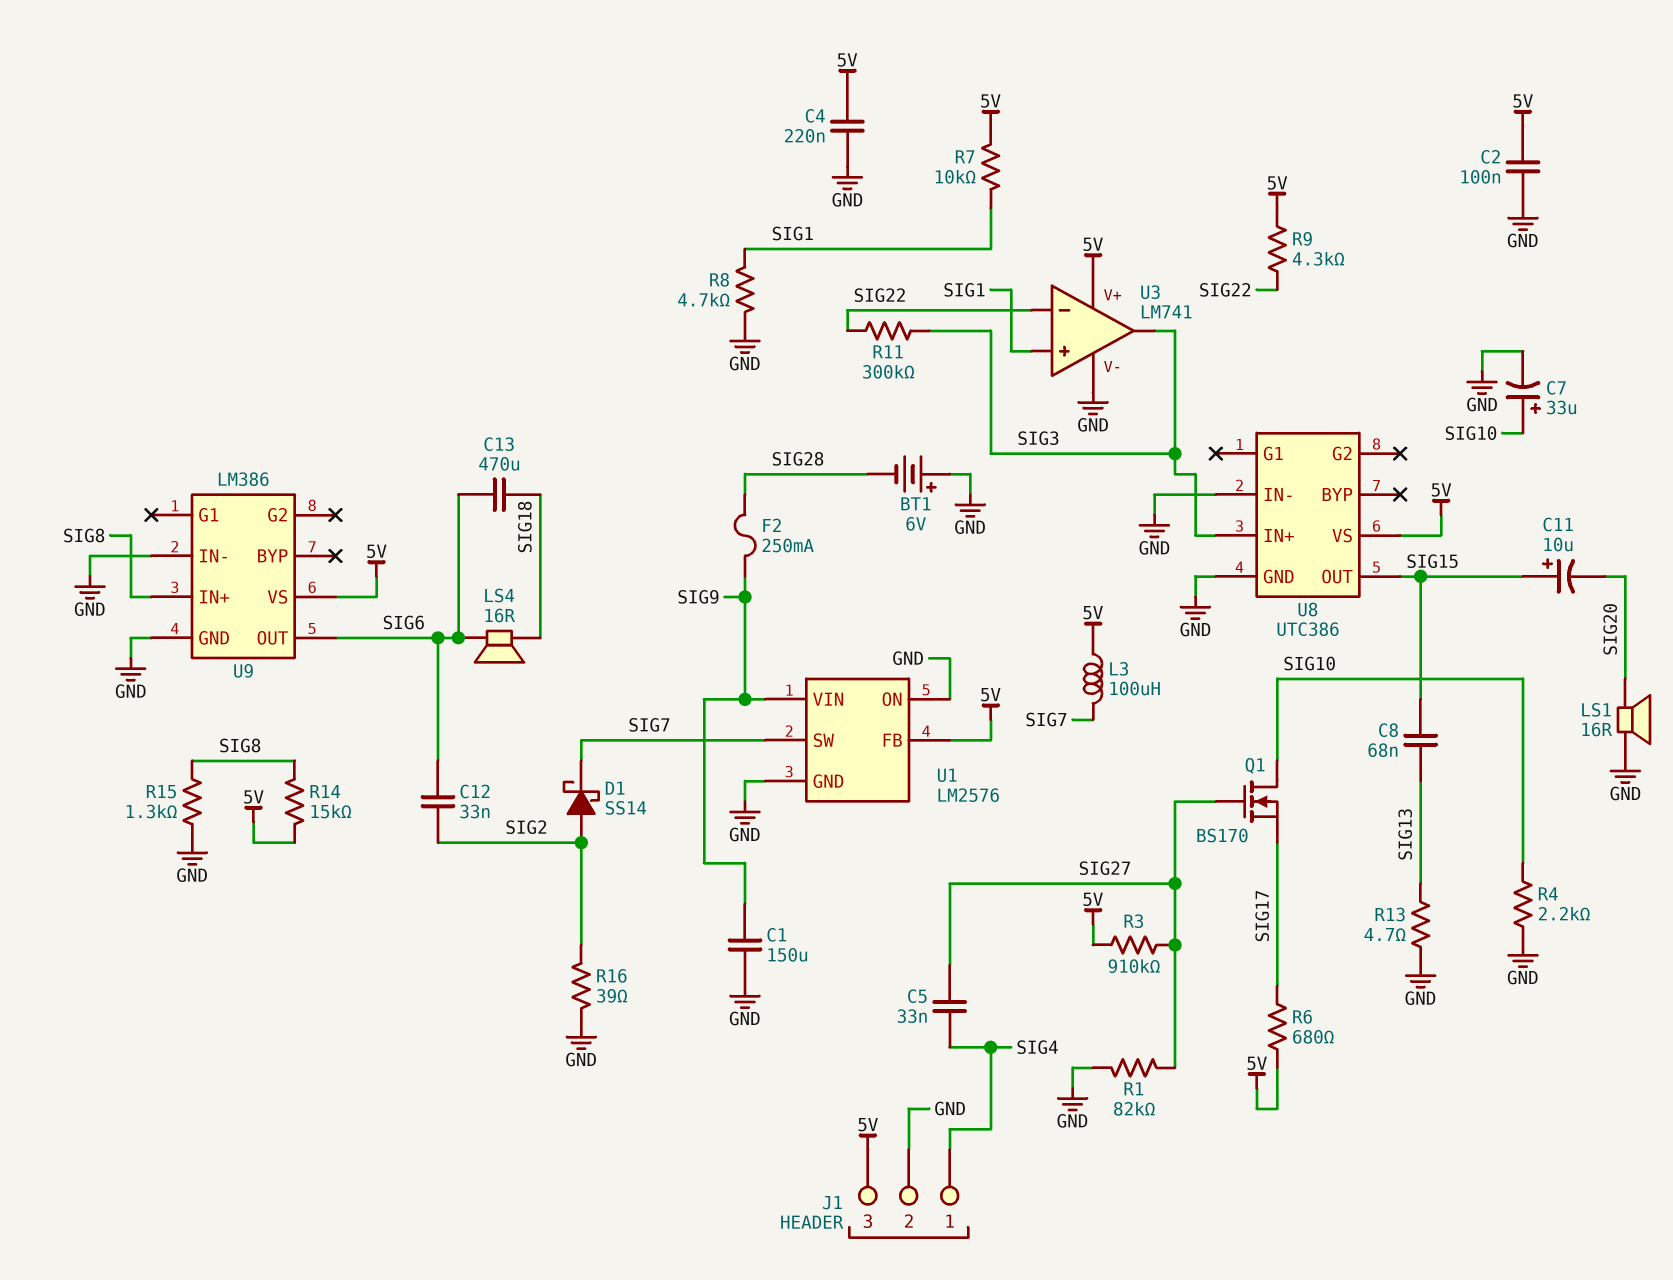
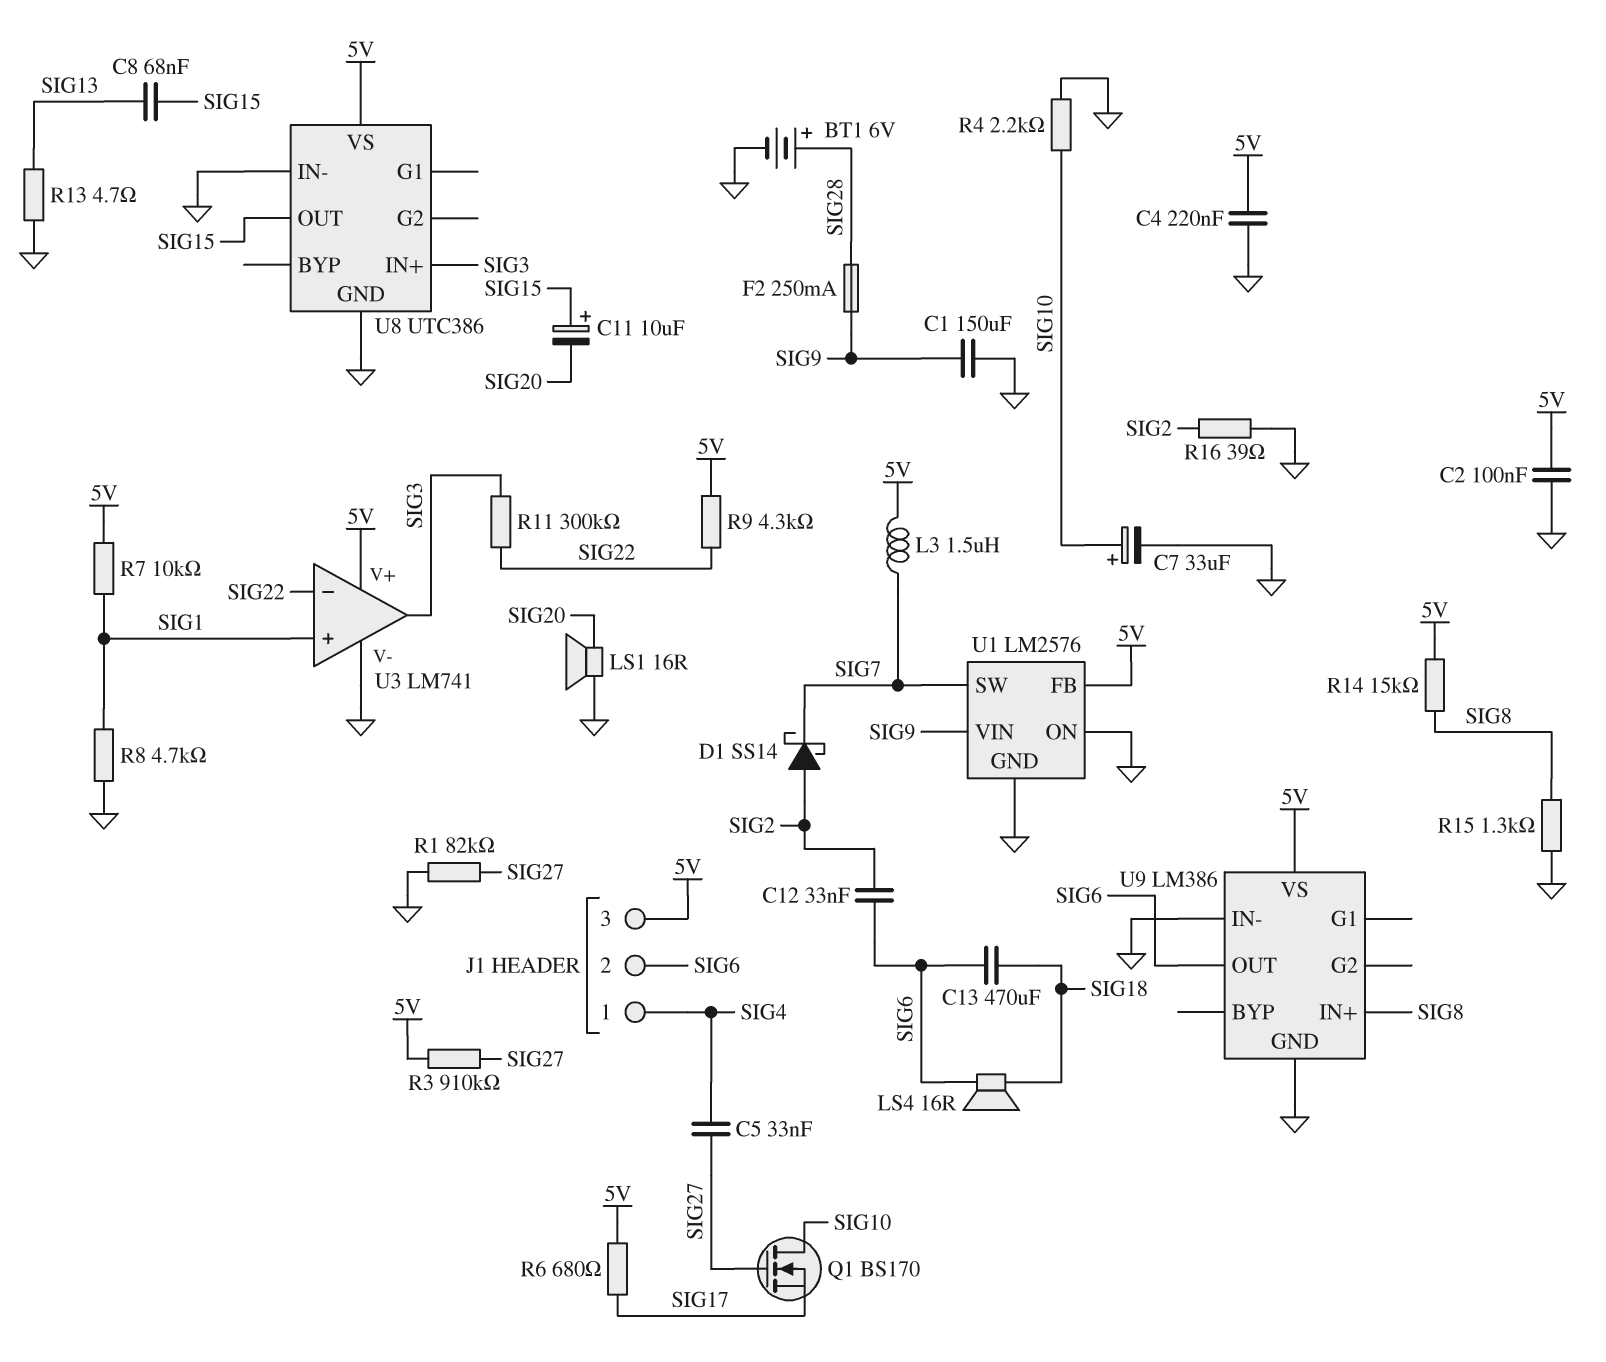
BT1: 6V (plus GND, minus SIG28) -> 6V (plus SIG28, minus GND)
J1 pin 2: GND -> SIG6
L3: 100uH (5V, SIG7) -> 1.5uH (5V, SIG7)

